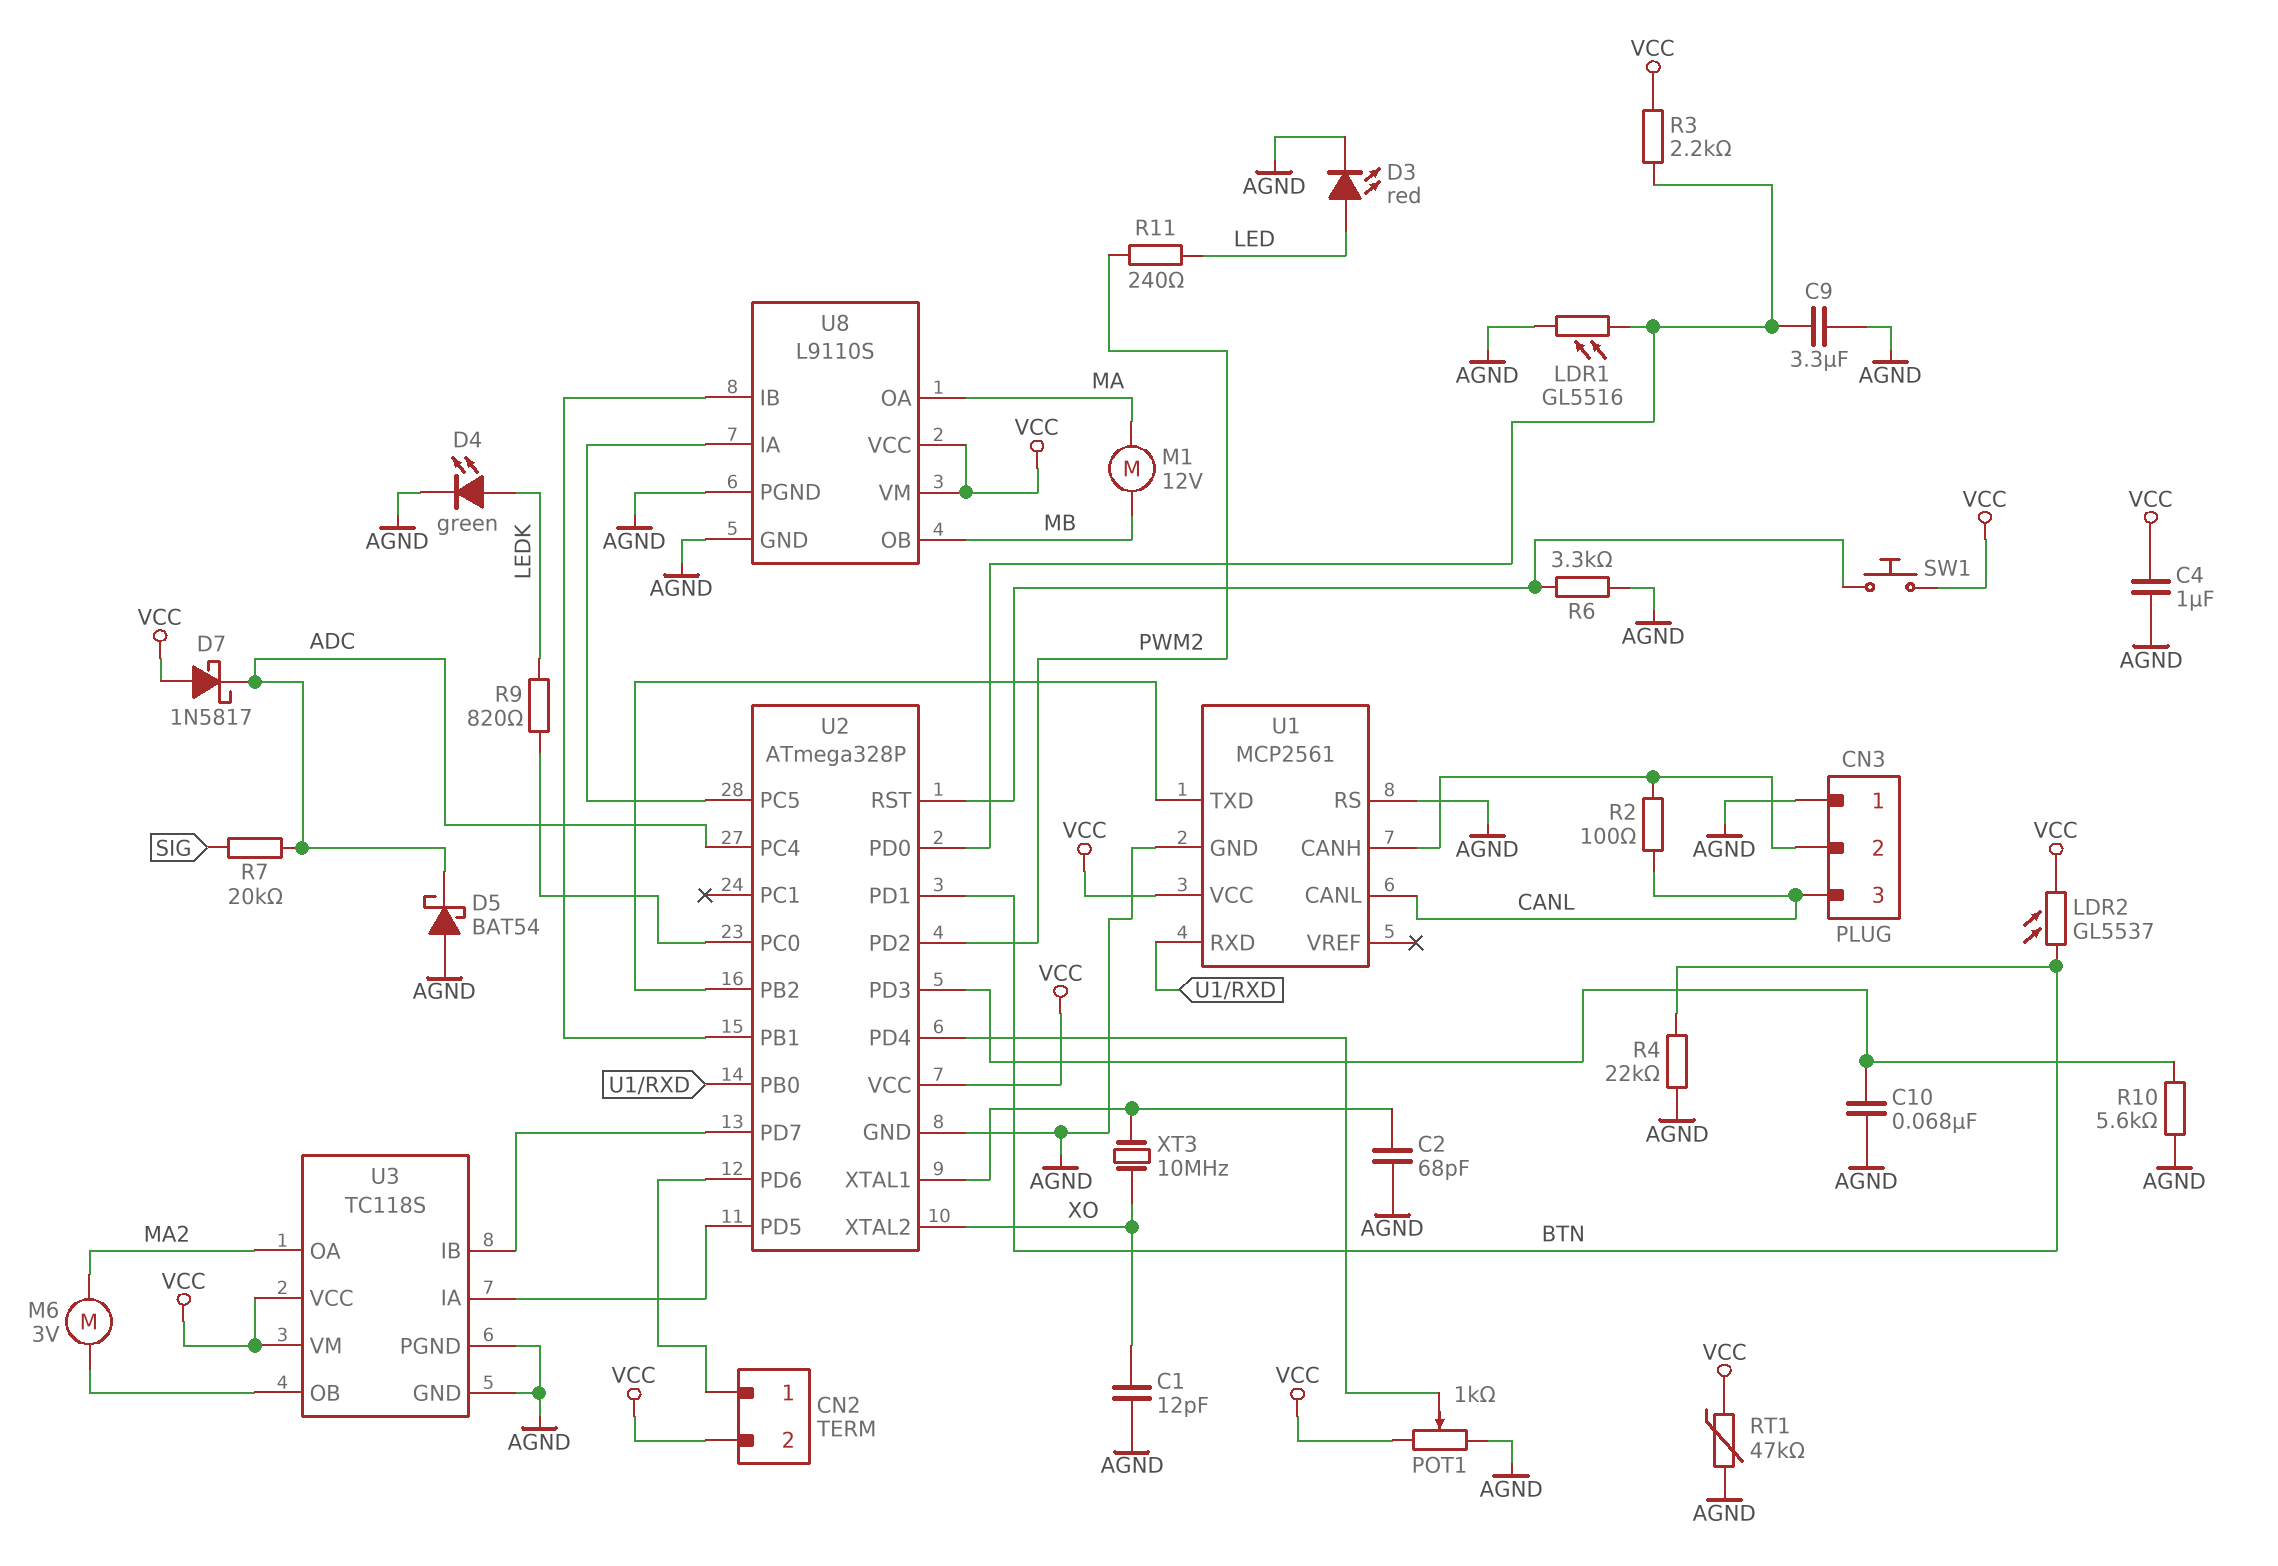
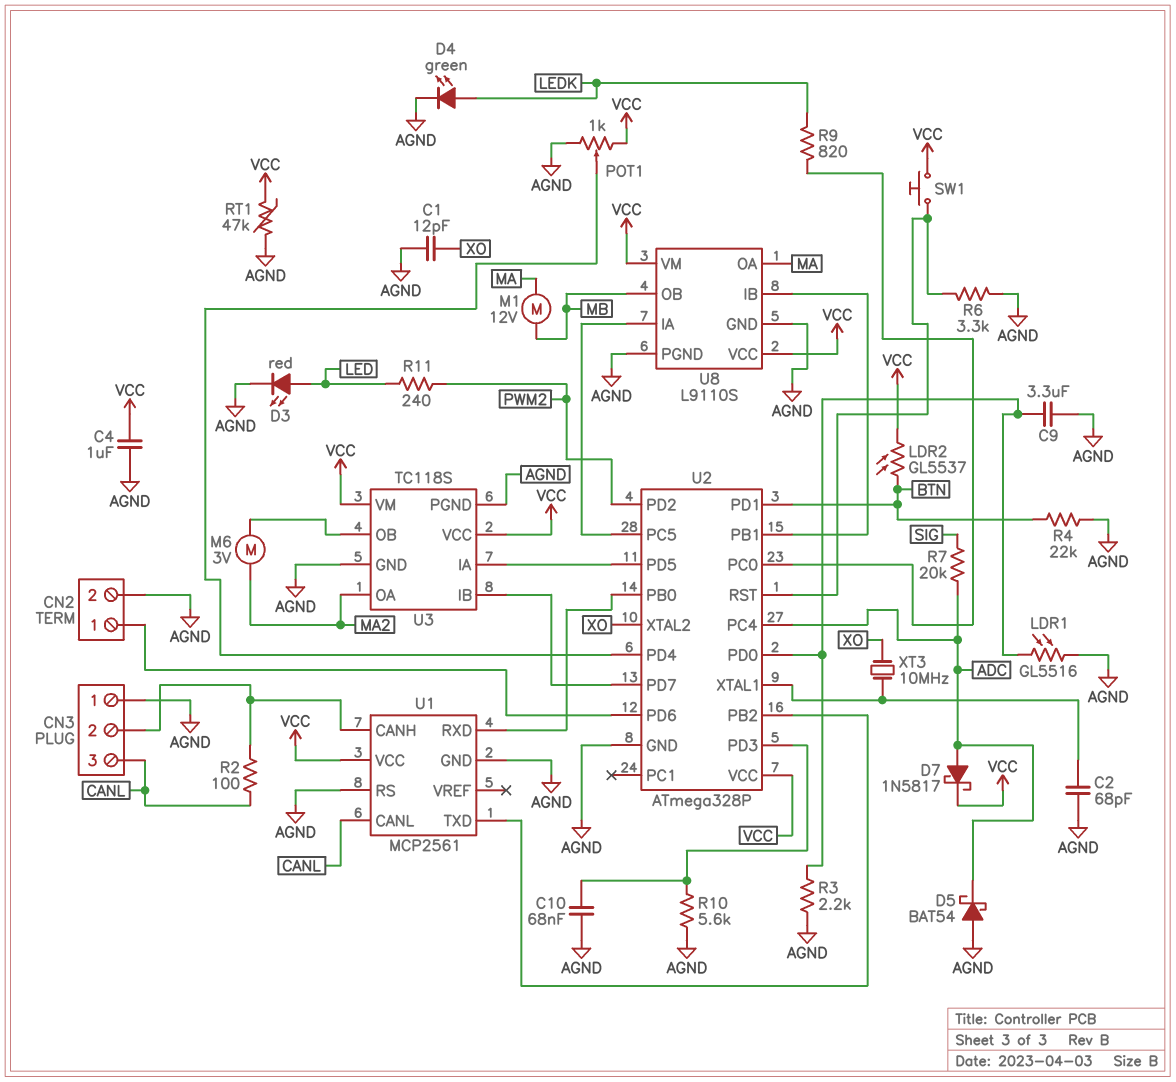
CN2 pin 2: VCC -> AGND
D7: schottky 1N5817 (A VCC, K ADC) -> schottky 1N5817 (A ADC, K VCC)
R3: 2.2k (U2/PD0, VCC) -> 2.2k (AGND, U2/PD0)

